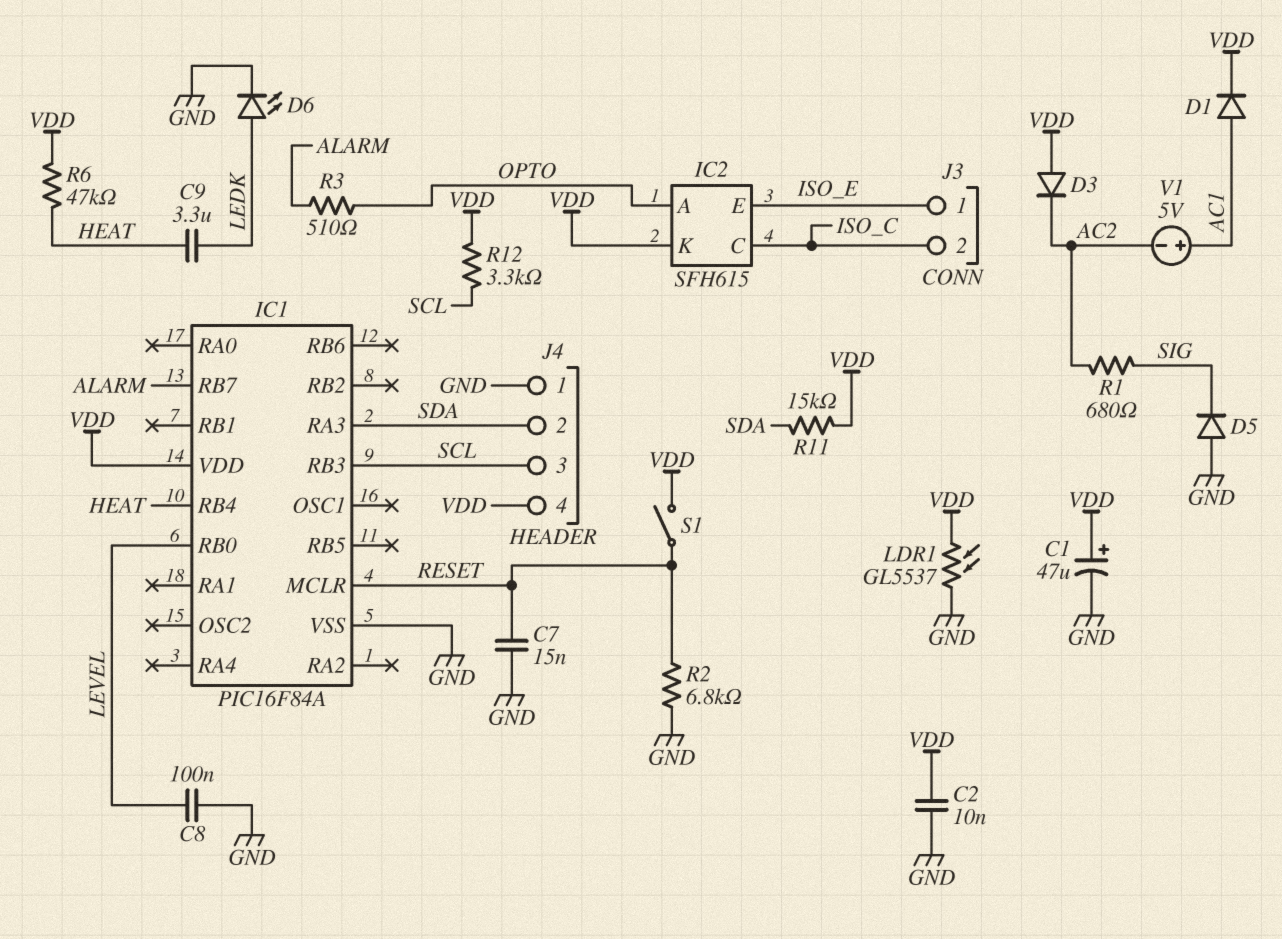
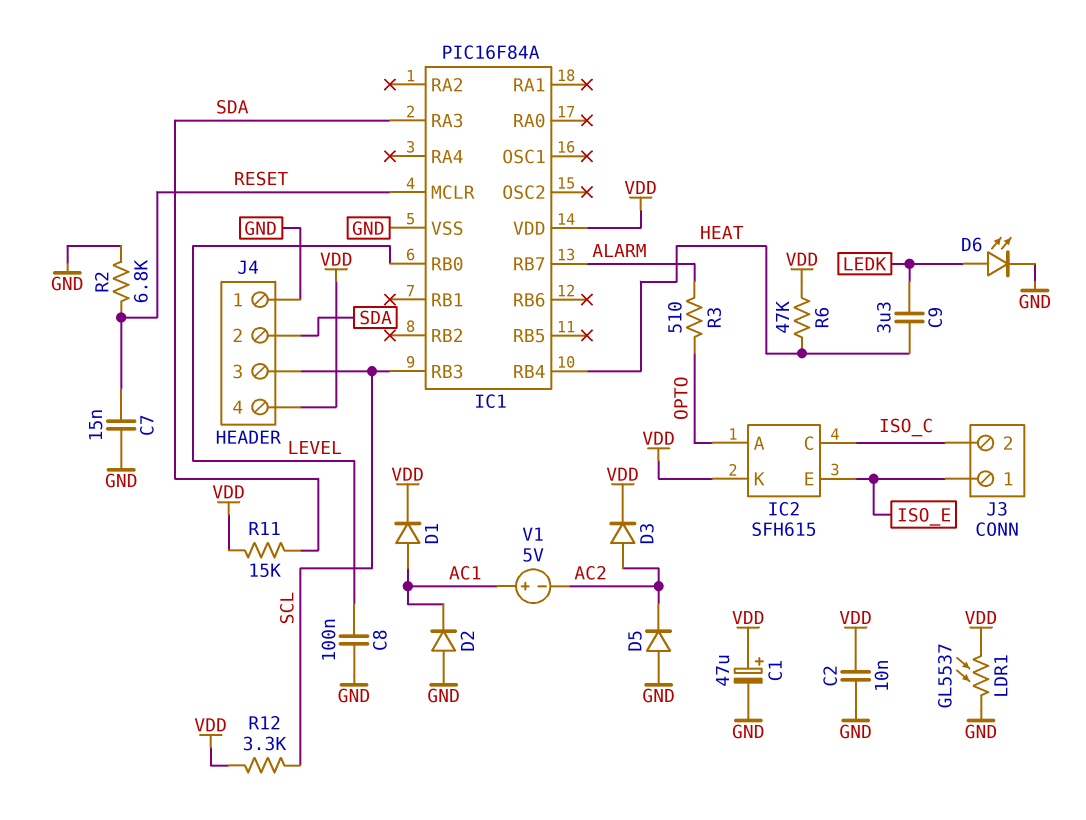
D2: none -> diode (A GND, K AC1)
D3: diode (A VDD, K AC2) -> diode (A AC2, K VDD)
D5: diode (A GND, K SIG) -> diode (A GND, K AC2)
R1: 680 (AC2, SIG) -> none
S1: switch (RESET, VDD) -> none

